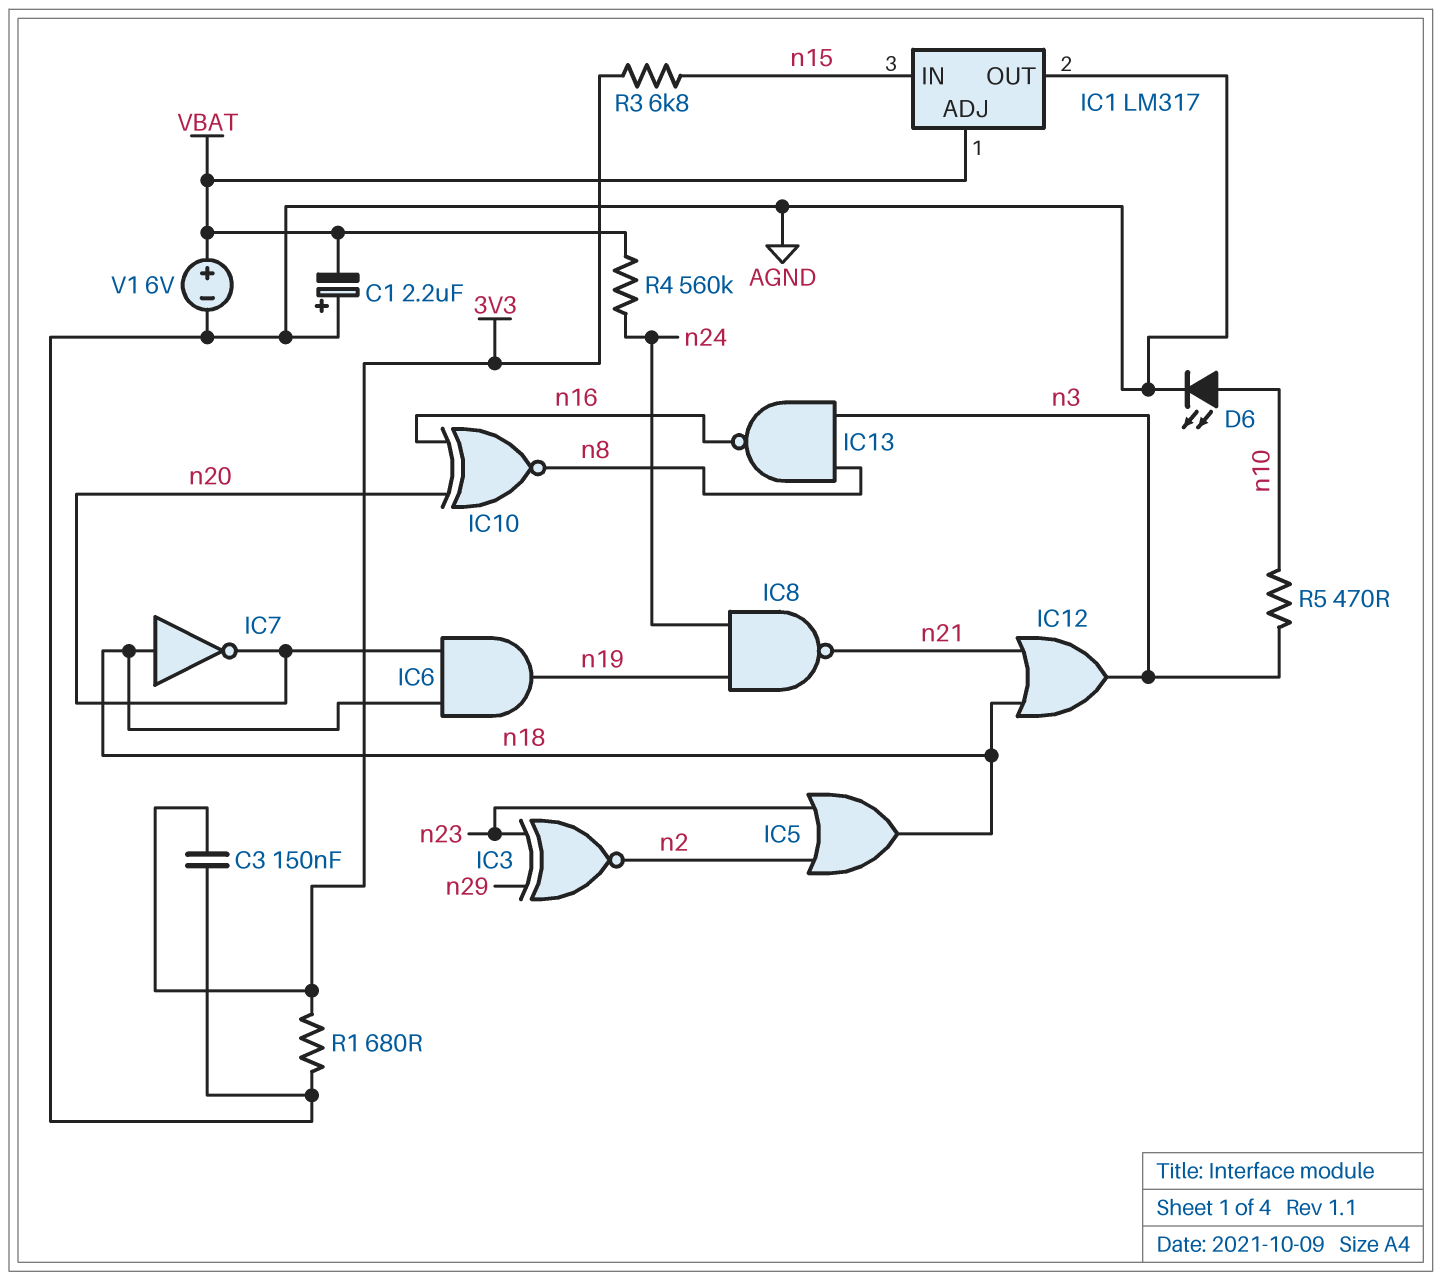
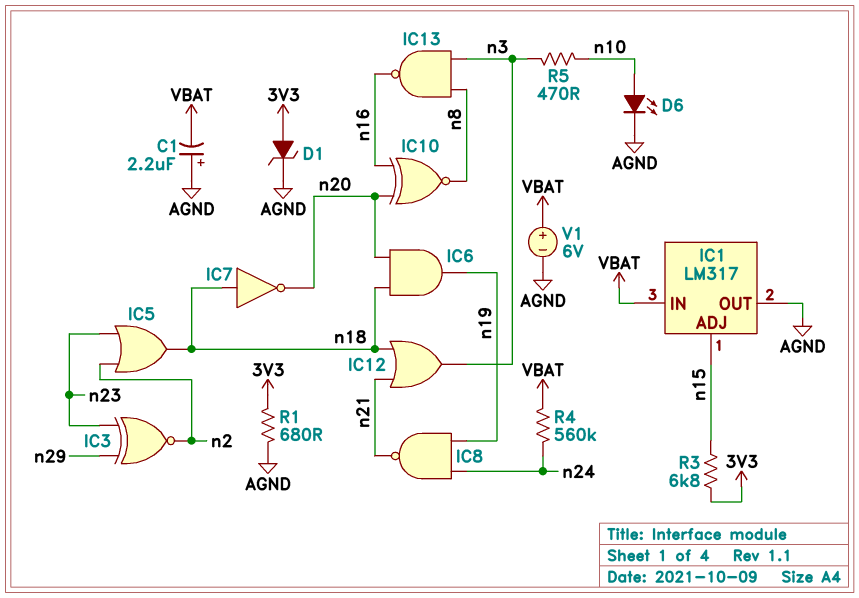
C3: 150nF (3V3, AGND) -> none
D1: none -> zener (A 3V3, K AGND)
IC1 pin ADJ: VBAT -> n15
IC1 pin IN: n15 -> VBAT

